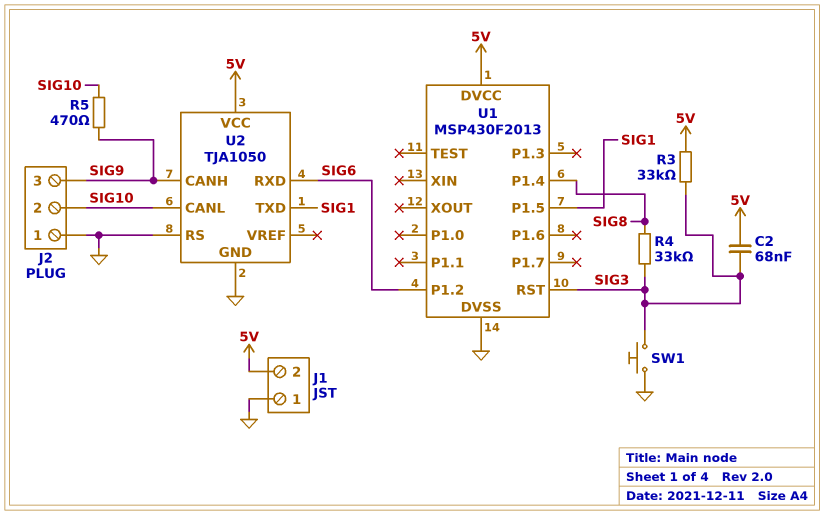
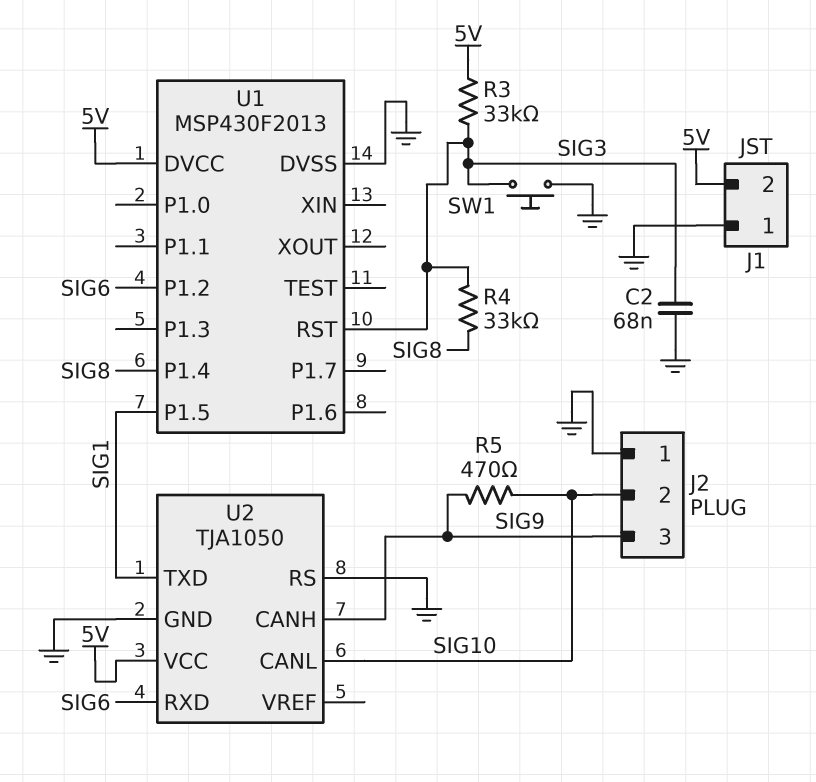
C2: 68nF (5V, SIG3) -> 68nF (GND, SIG3)

